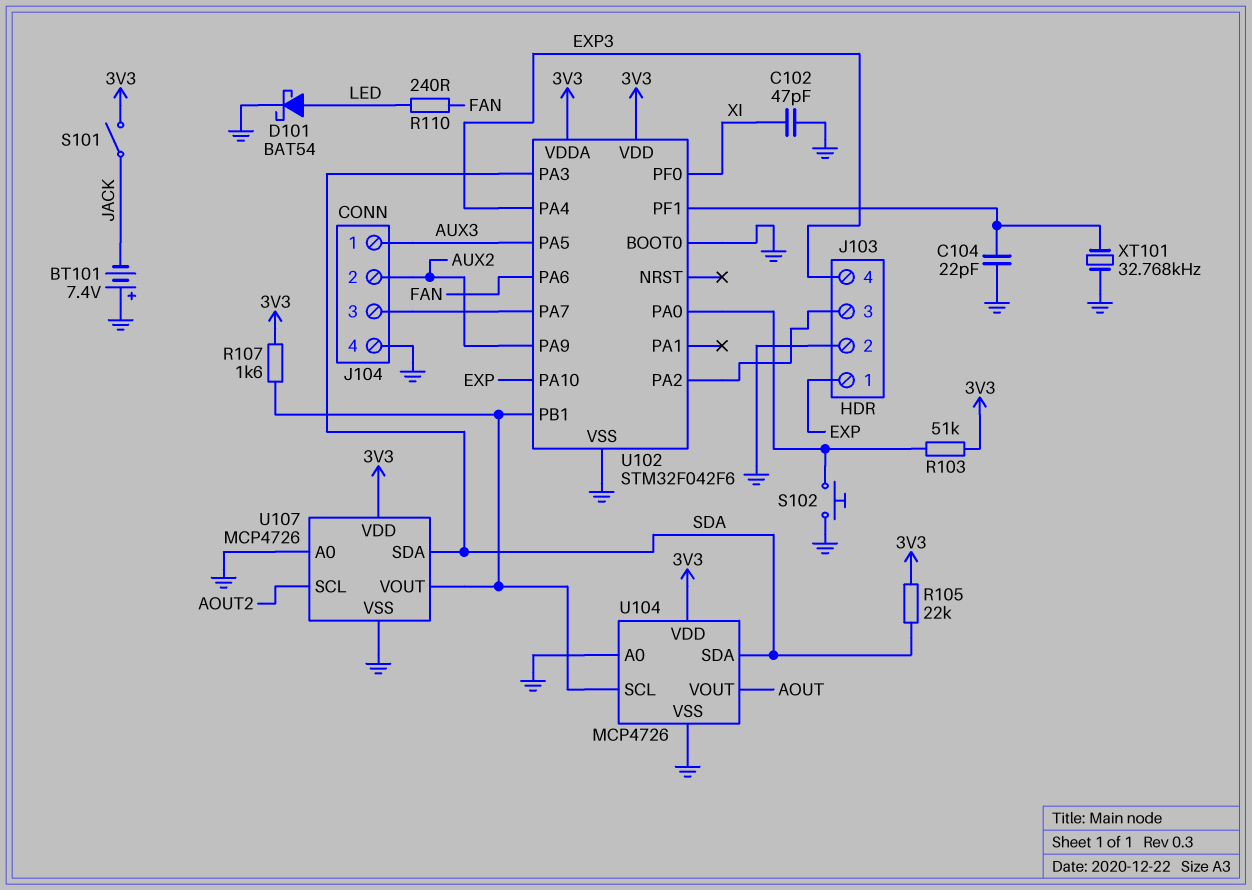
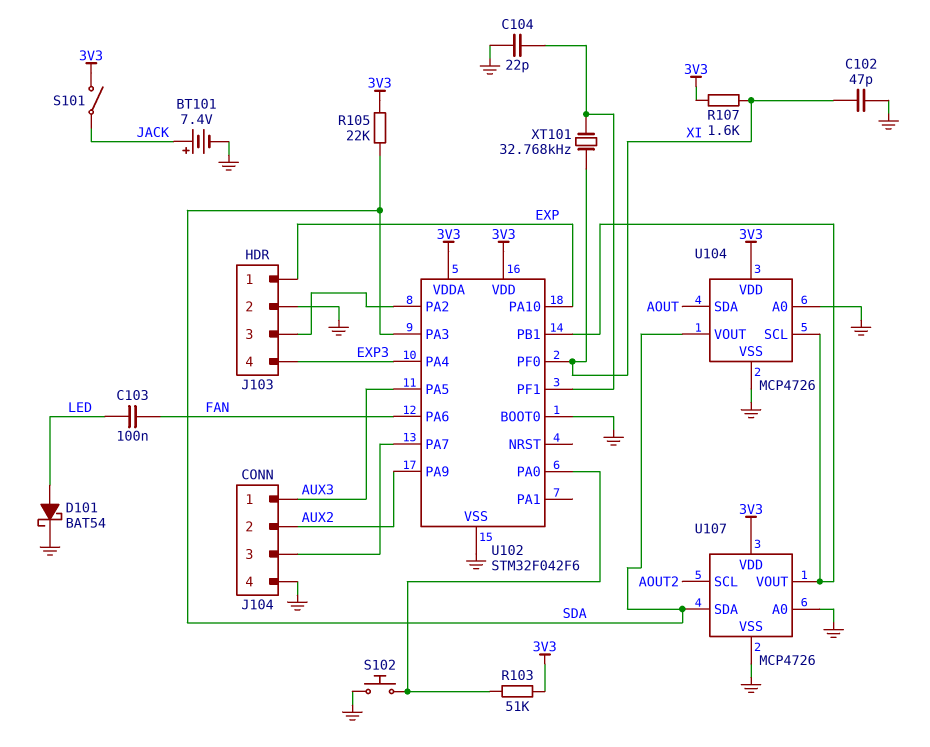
BT101: 7.4V (plus GND, minus JACK) -> 7.4V (plus JACK, minus GND)
C103: none -> 100nF (FAN, LED)
R107: 1.6k (3V3, U102/PB1) -> 1.6k (3V3, XI)
R110: 240 (FAN, LED) -> none
U104 pin SDA: SDA -> AOUT
U104 pin VOUT: AOUT -> SDA
XT101: 32.768kHz (GND, U102/PF1) -> 32.768kHz (U102/PF1, XI)

